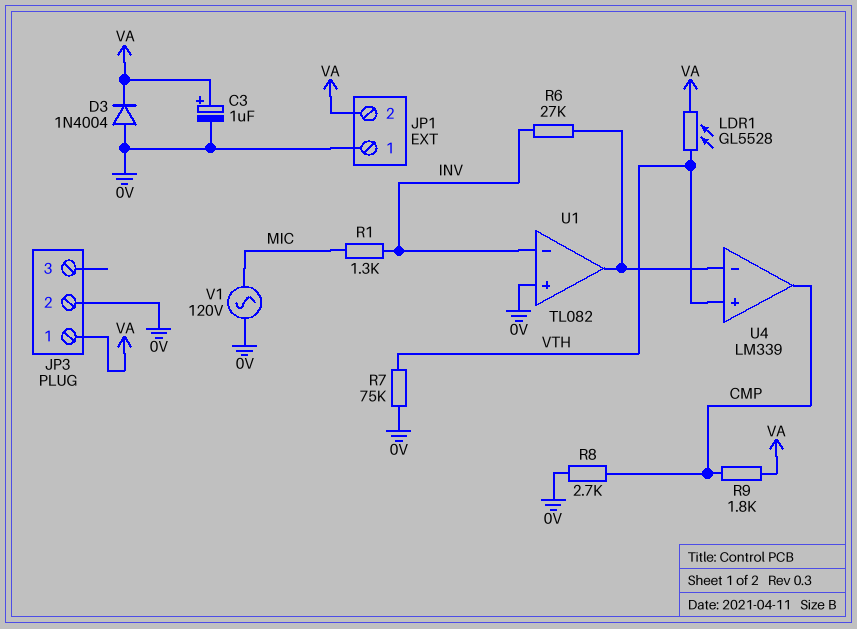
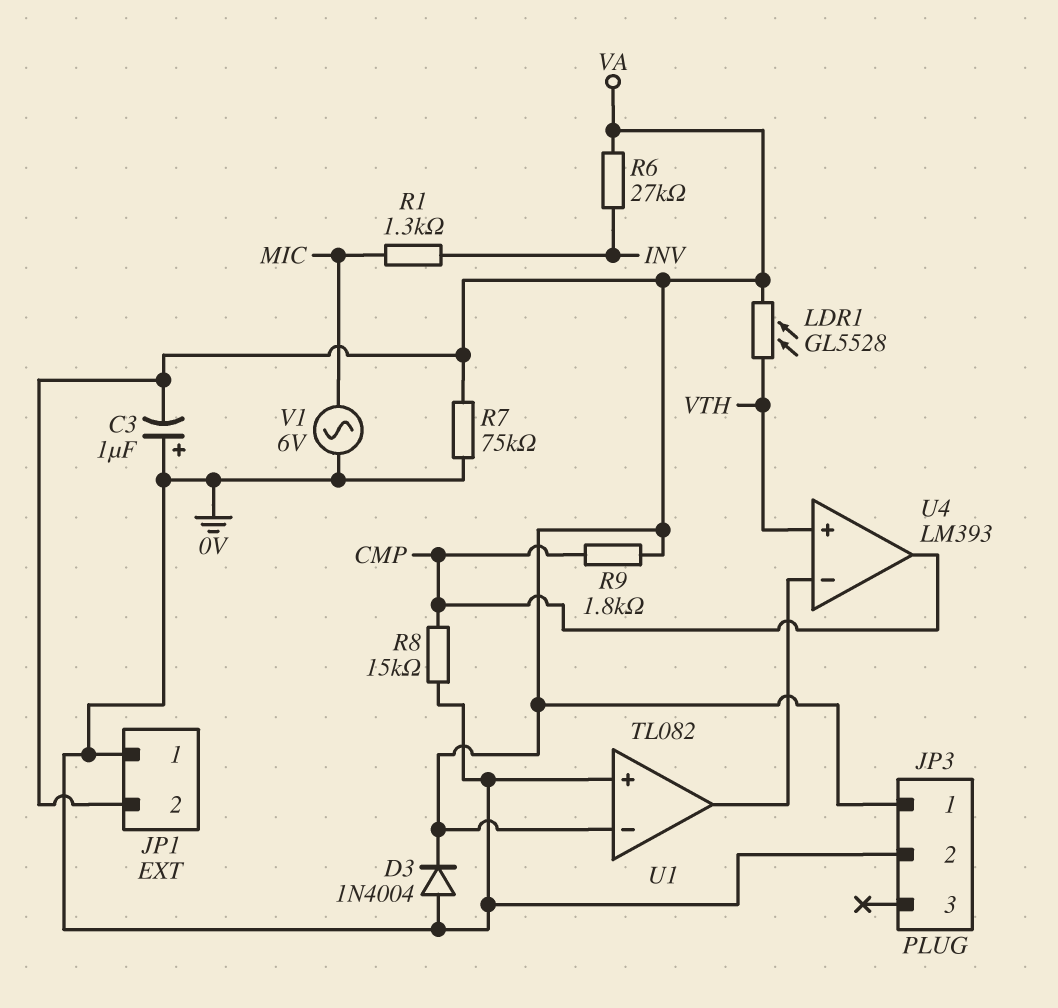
C3: 1uF (plus VA, minus 0V) -> 1uF (plus 0V, minus VA)
R6: 27k (INV, U1/out) -> 27k (INV, VA)
R7: 75k (0V, VTH) -> 75k (0V, VA)
R8: 2.7k (0V, CMP) -> 15k (0V, CMP)
U1 pin in-: INV -> VA
U4: LM339 -> LM393
V1: AC 120V (0V, MIC) -> AC 6V (0V, MIC)

